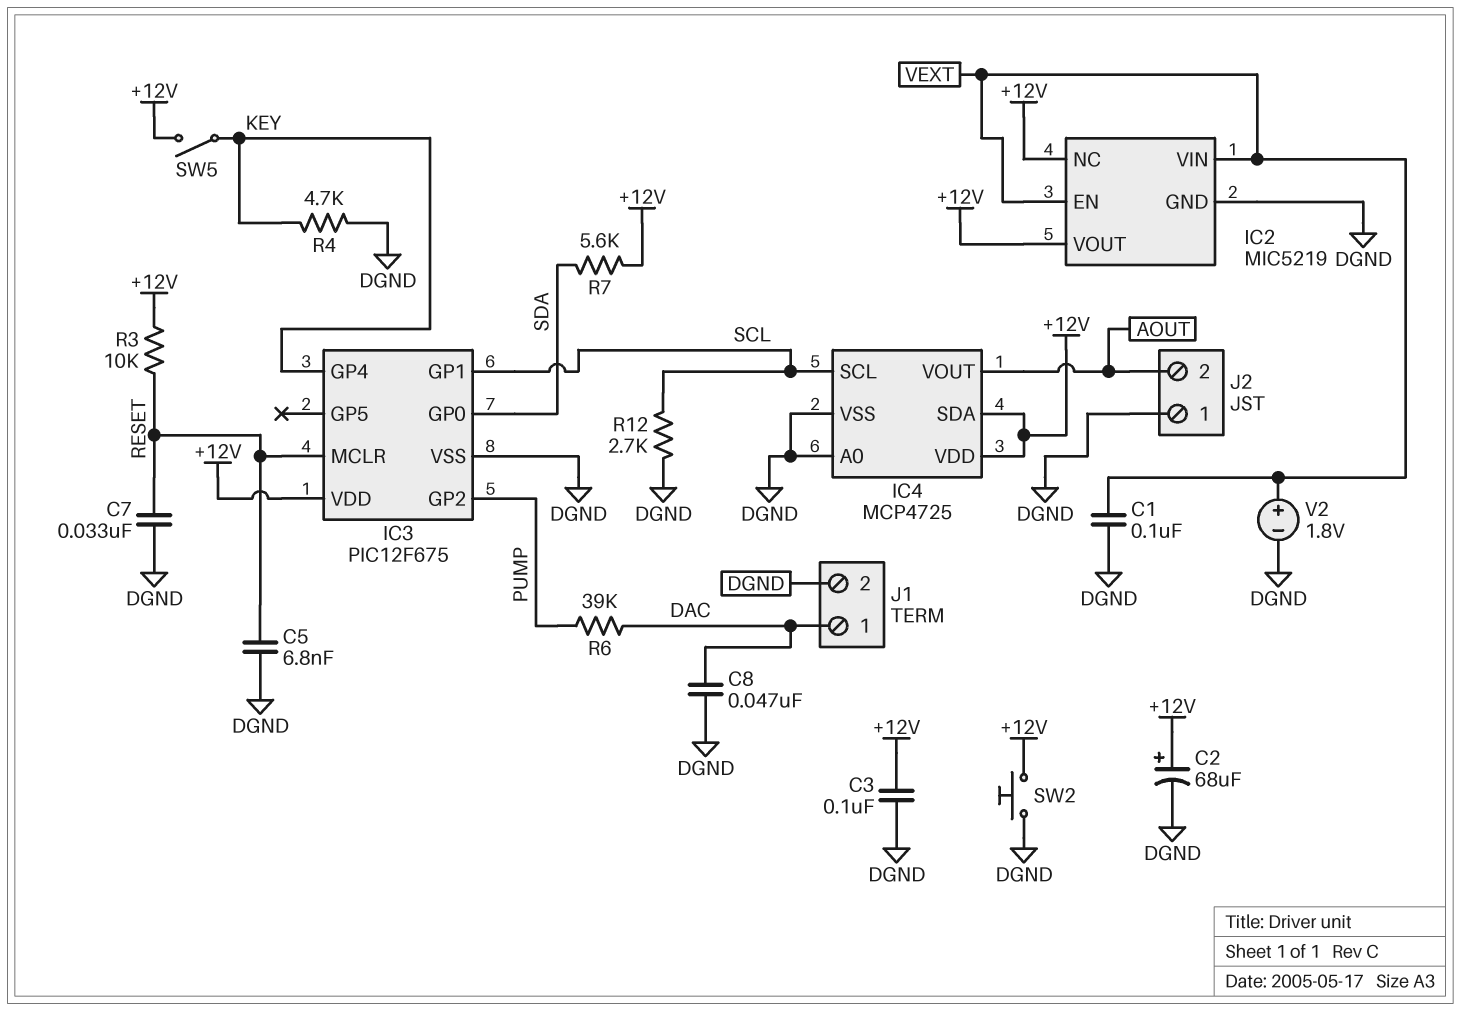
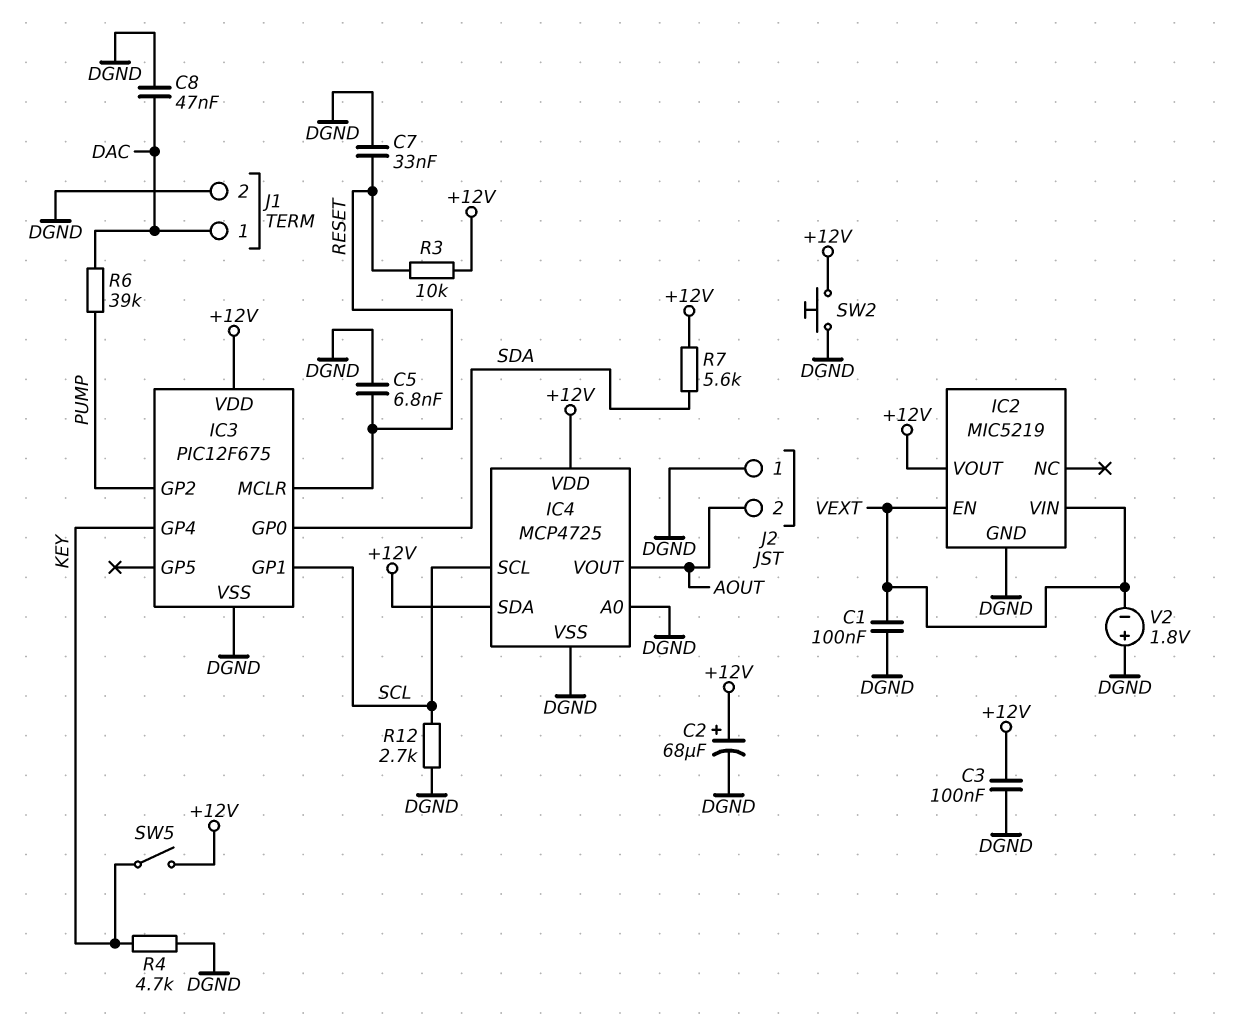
IC2 pin NC: +12V -> none
V2: 1.8V (plus VEXT, minus DGND) -> 1.8V (plus DGND, minus VEXT)

